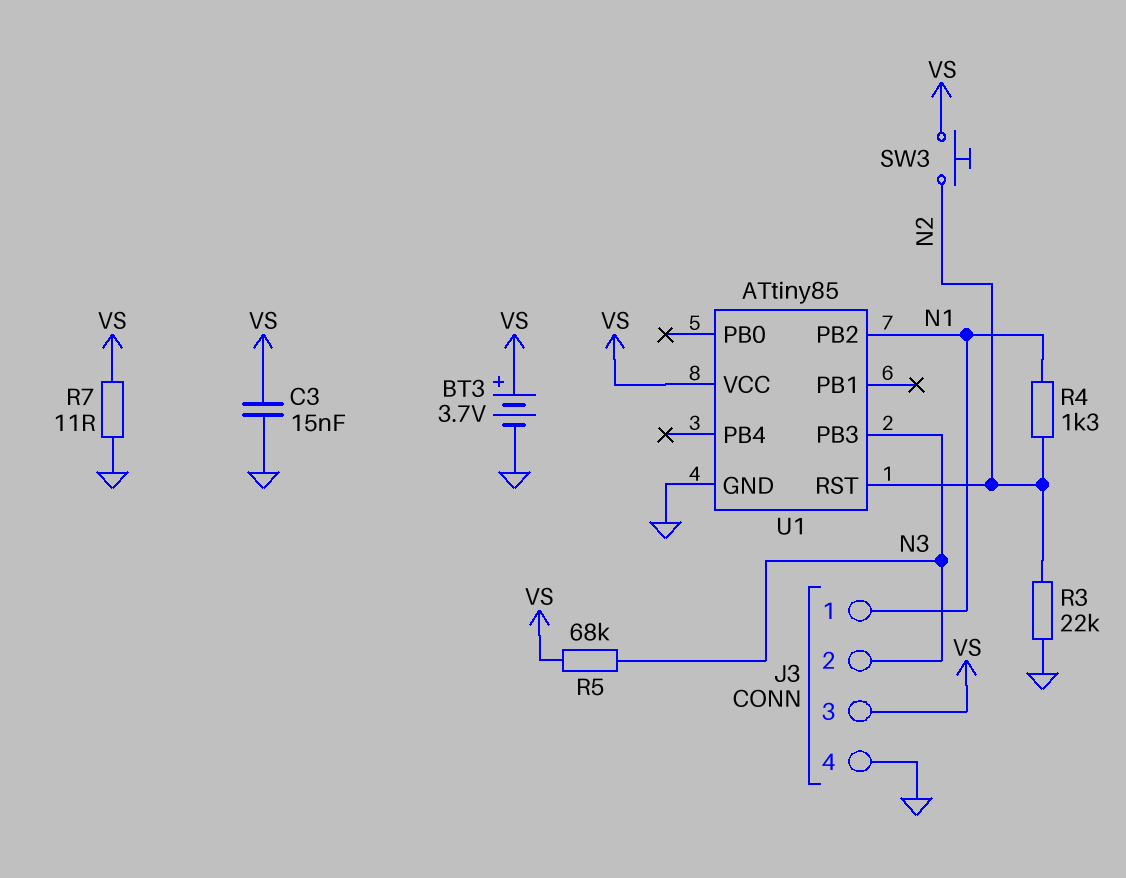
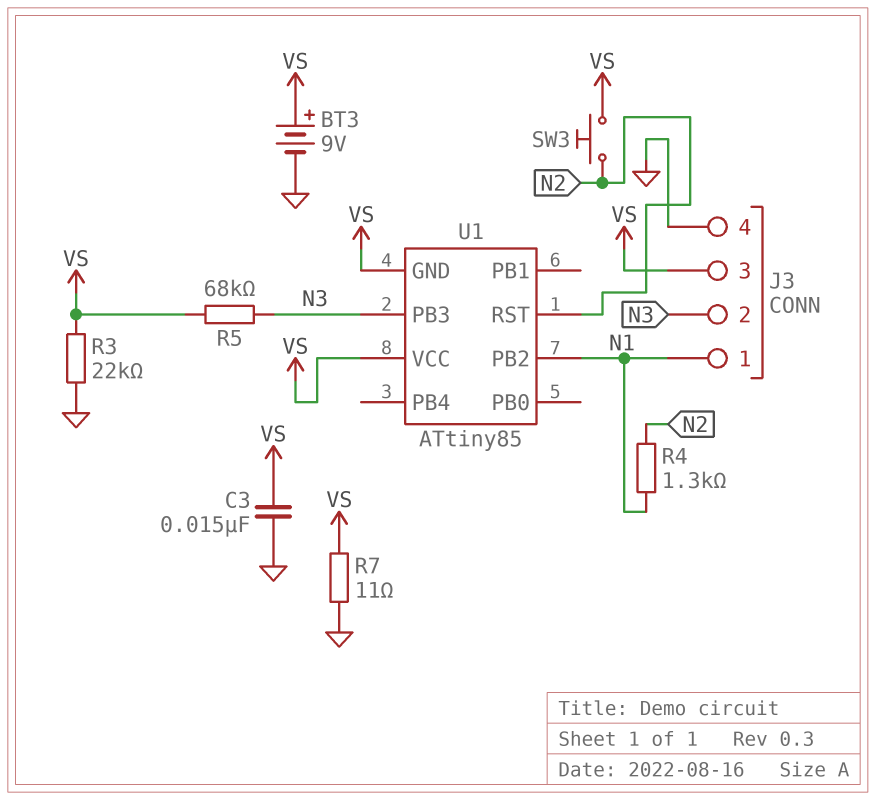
BT3: 3.7V (plus VS, minus GND) -> 9V (plus VS, minus GND)
R3: 22k (GND, N2) -> 22k (GND, VS)
U1 pin GND: GND -> VS

